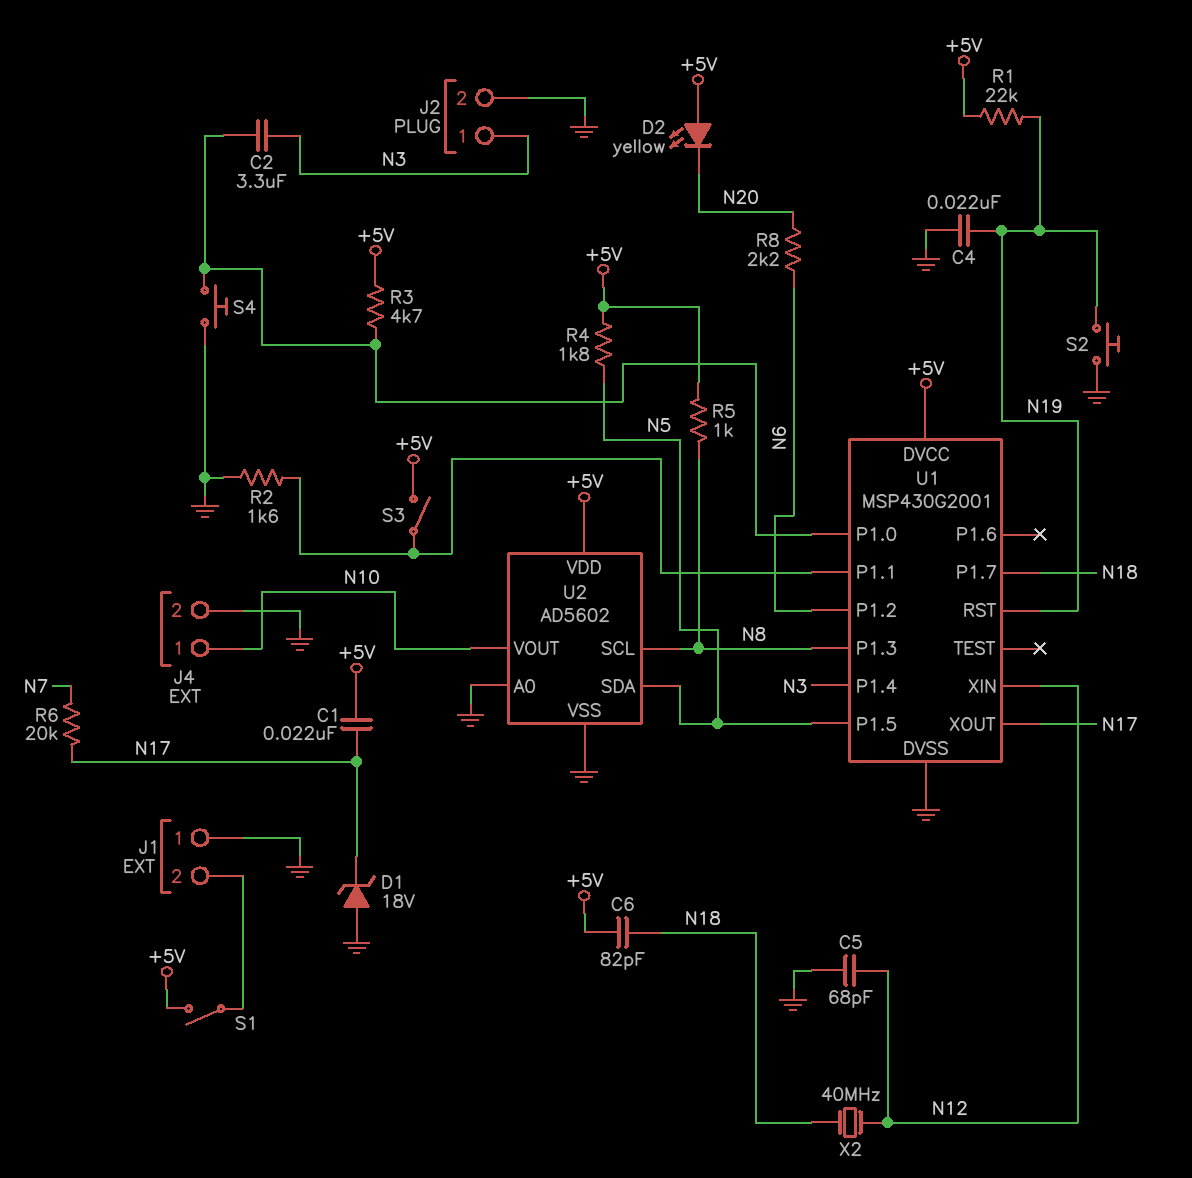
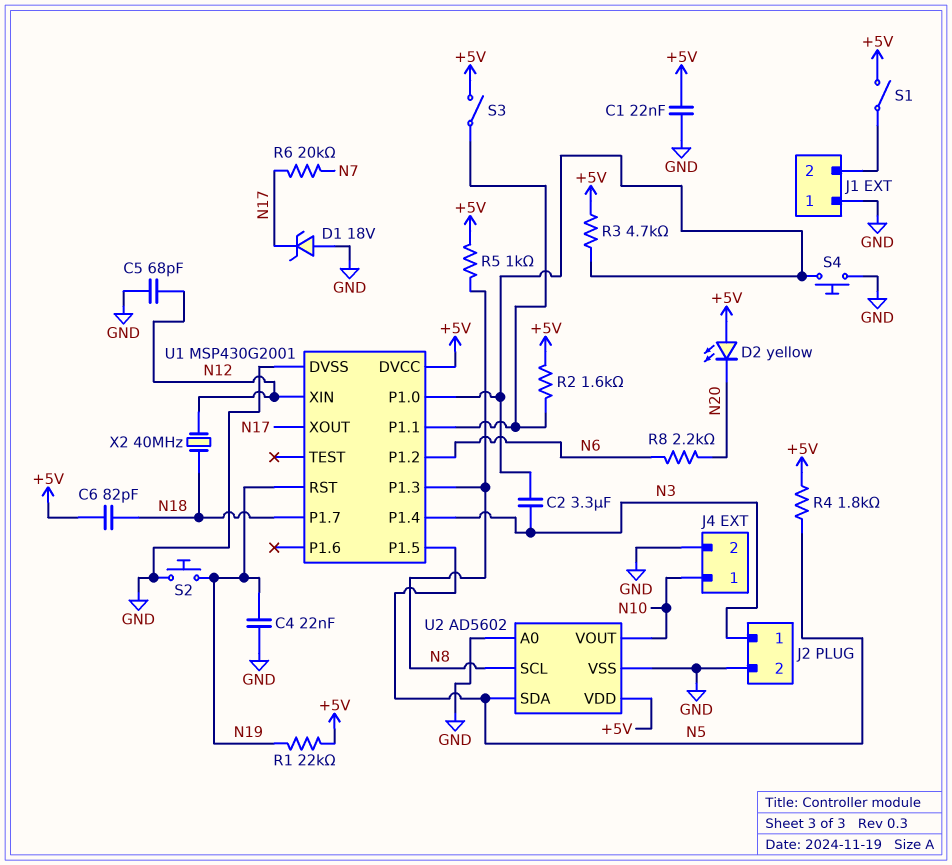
C1: 22nF (+5V, N17) -> 22nF (+5V, GND)
R2: 1.6k (GND, U1/P1.1) -> 1.6k (+5V, U1/P1.1)

